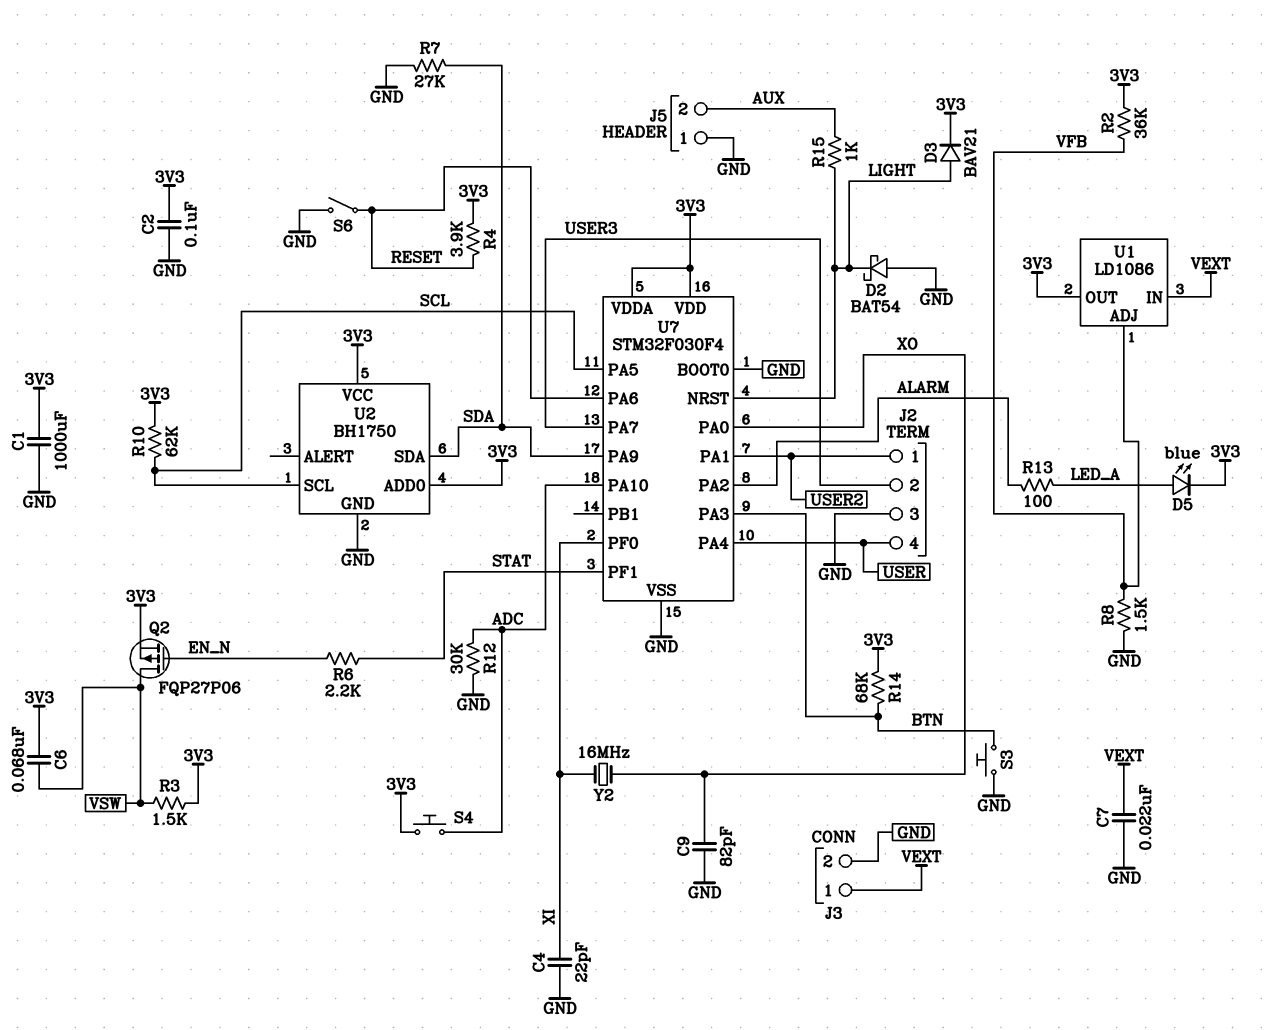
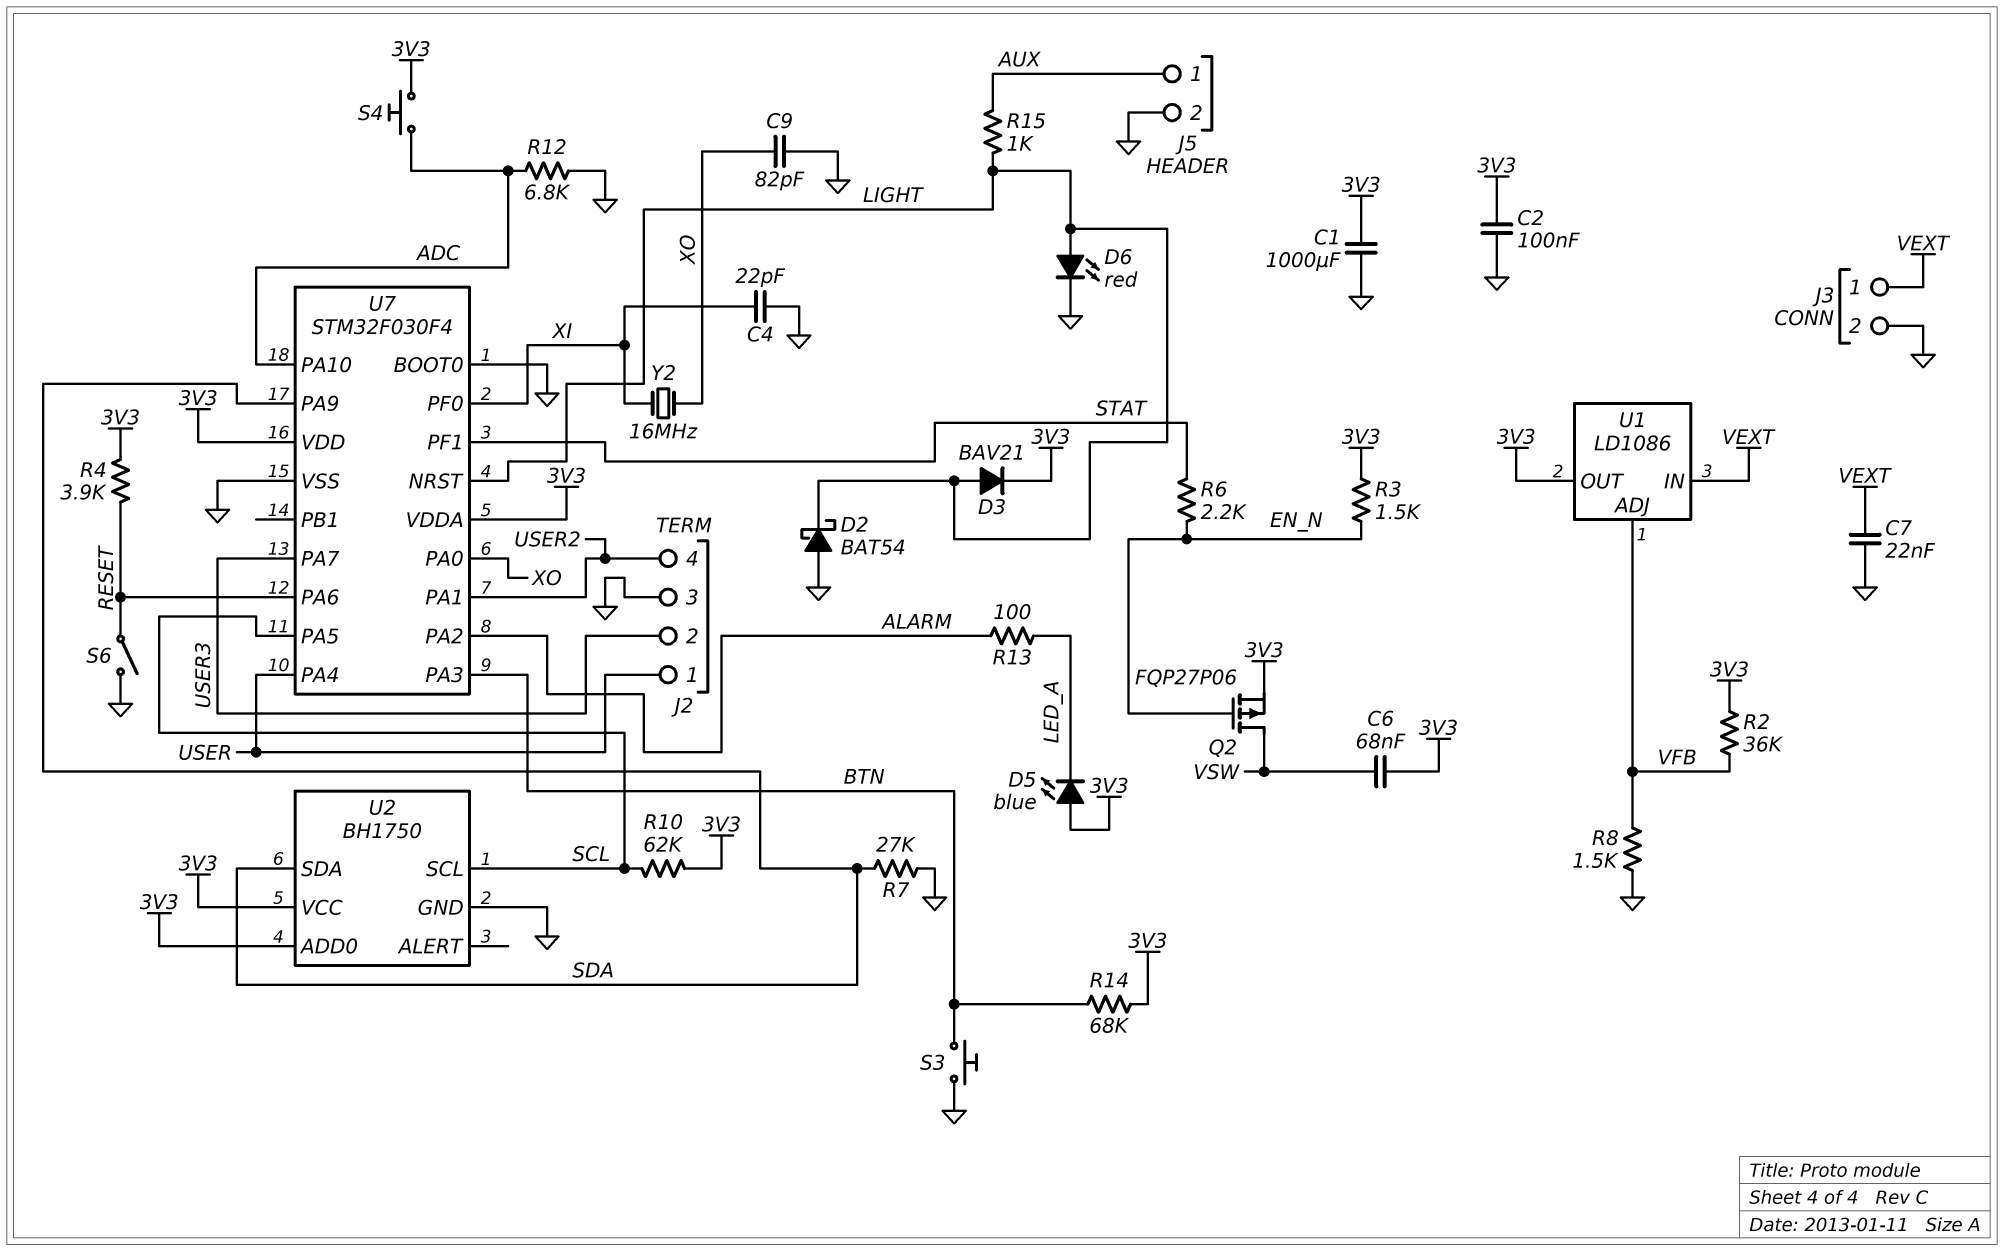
D5: LED blue (A LED_A, K 3V3) -> LED blue (A 3V3, K LED_A)
D6: none -> LED red (A LIGHT, K GND)
J2 pin 1: USER2 -> USER
J2 pin 4: USER -> USER2
J5 pin 1: GND -> AUX
J5 pin 2: AUX -> GND
R3: 1.5k (3V3, VSW) -> 1.5k (3V3, EN_N)
R12: 30k (ADC, GND) -> 6.8k (ADC, GND)

